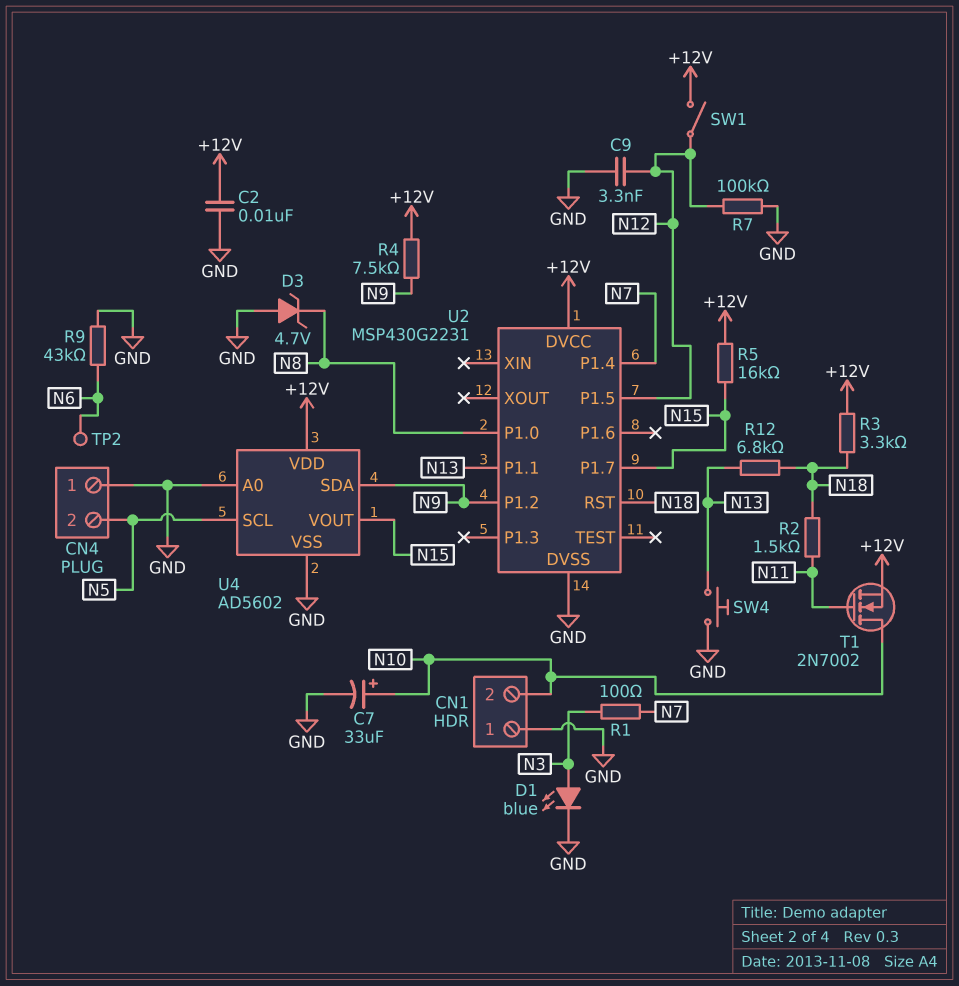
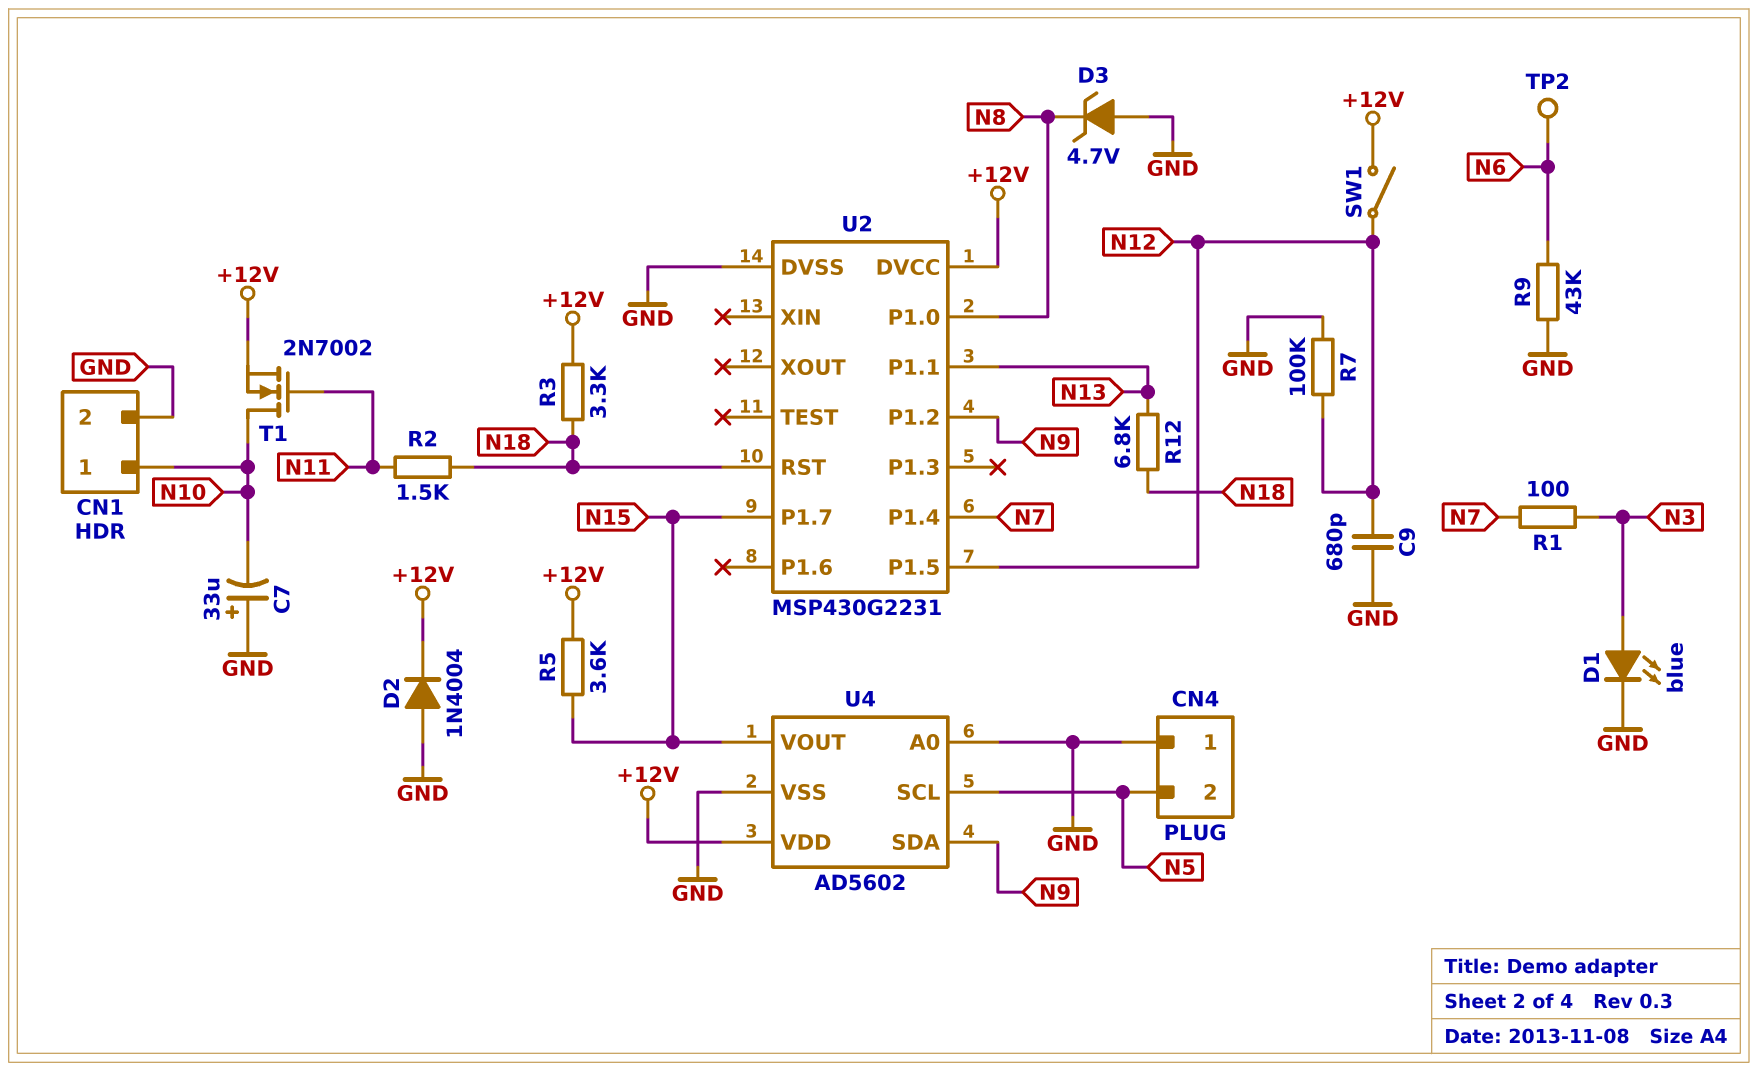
C2: 10nF (+12V, GND) -> none
C7: 33uF (plus N10, minus GND) -> 33uF (plus GND, minus N10)
C9: 3.3nF (GND, N12) -> 680pF (GND, N12)
CN1 pin 1: GND -> N10
CN1 pin 2: N10 -> GND
D2: none -> diode 1N4004 (A GND, K +12V)
R4: 7.5k (+12V, N9) -> none
R5: 16k (+12V, N15) -> 3.6k (+12V, N15)
SW4: button (GND, N13) -> none

